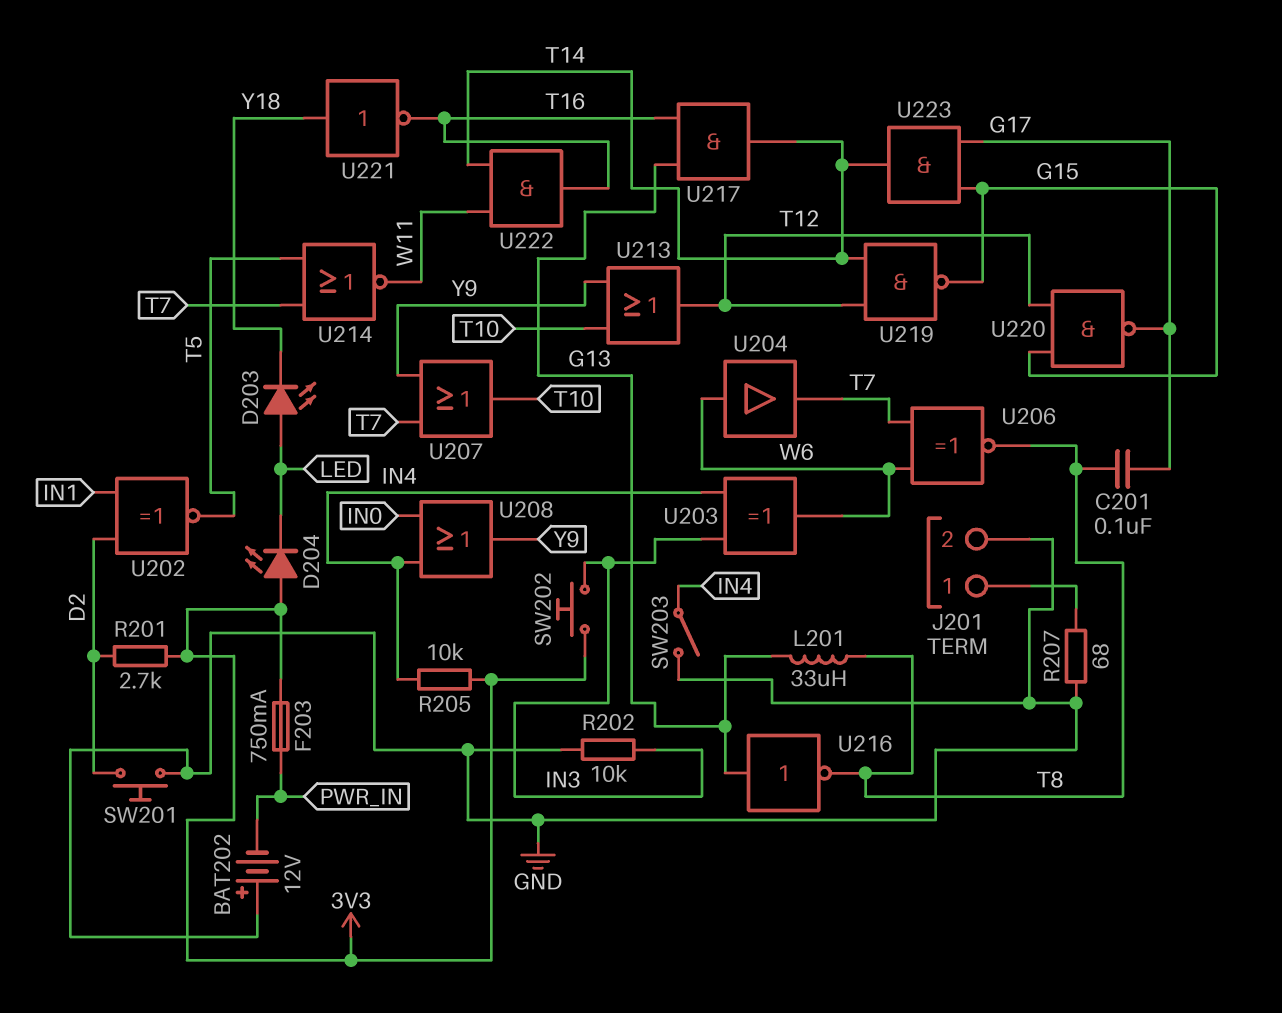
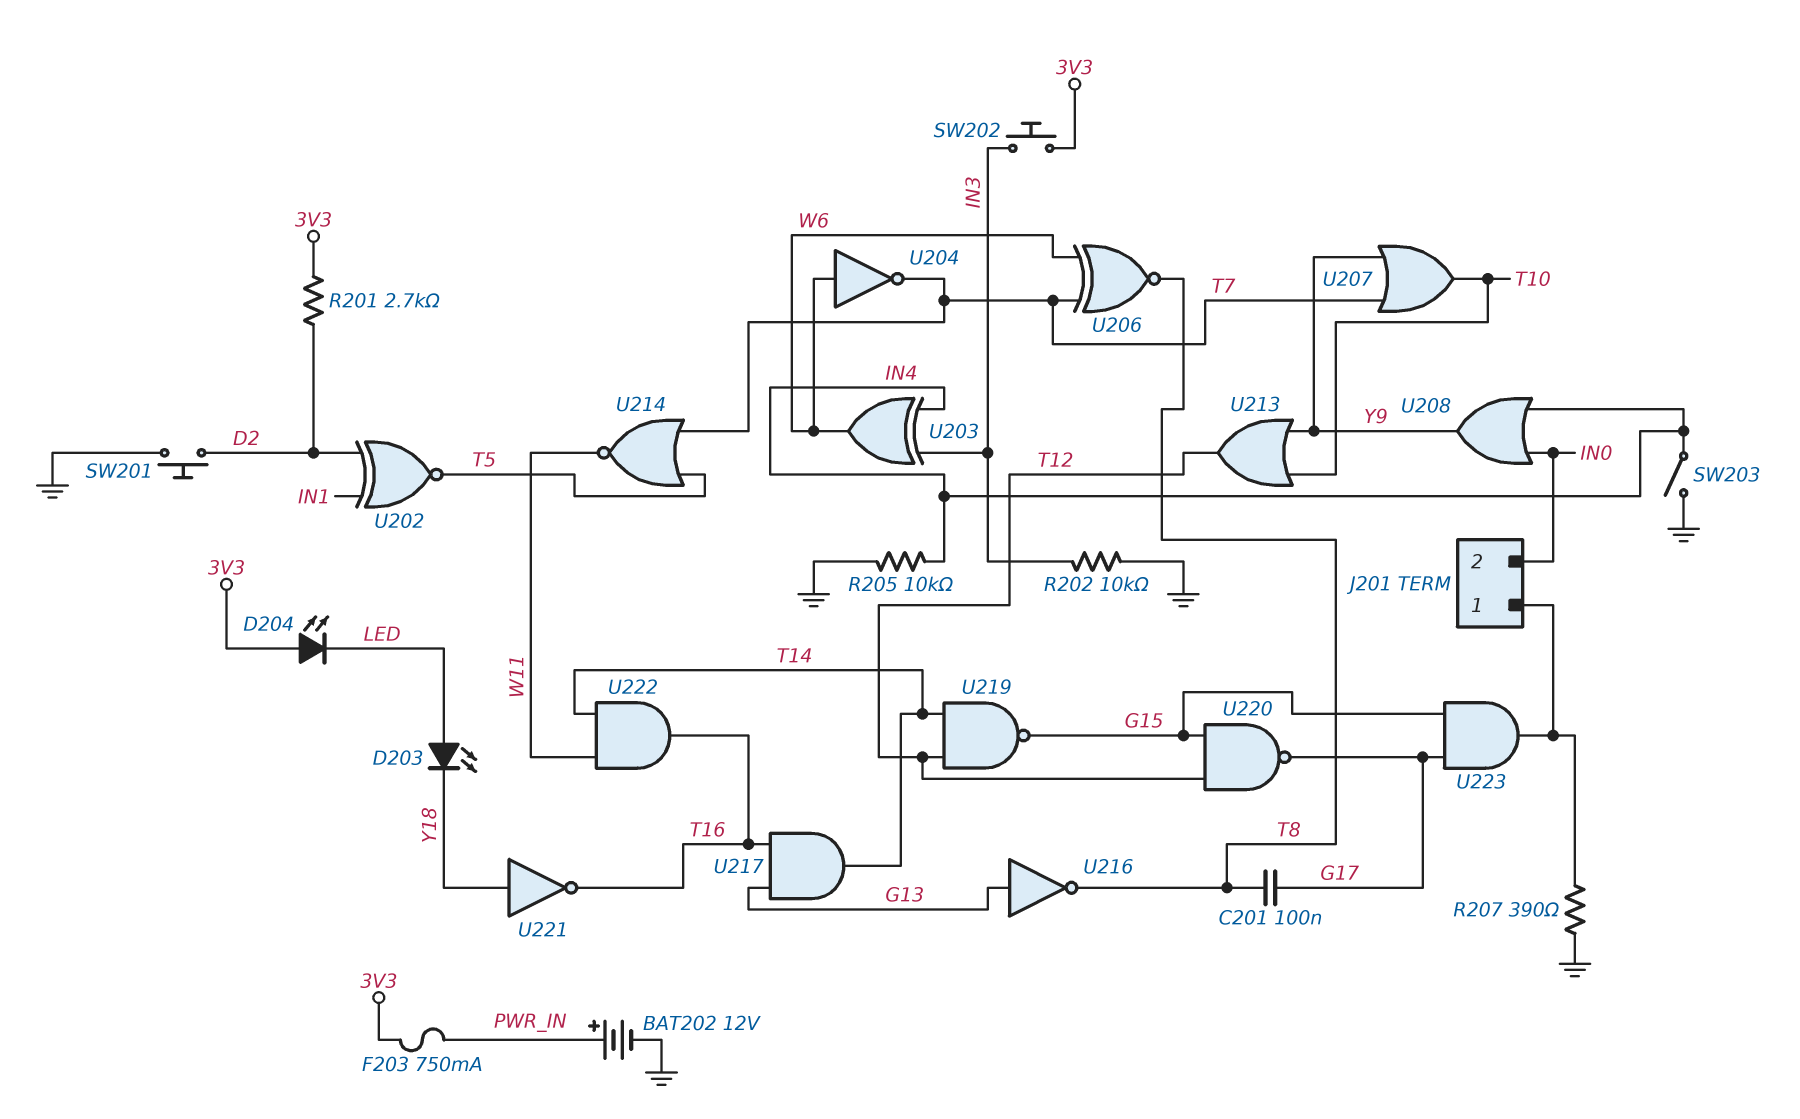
BAT202: 12V (plus GND, minus PWR_IN) -> 12V (plus PWR_IN, minus GND)
J201 pin 2: GND -> IN0
L201: 33uH (G13, T8) -> none
R205: 10k (3V3, IN4) -> 10k (GND, IN4)
R207: 68 (GND, J201/1) -> 390 (GND, J201/1)
U204: buffer (in W6, out T7) -> NOT (in W6, out T7)
U223: AND (in G15, in G17, out T14) -> AND (in G15, in G17, out J201/1)

